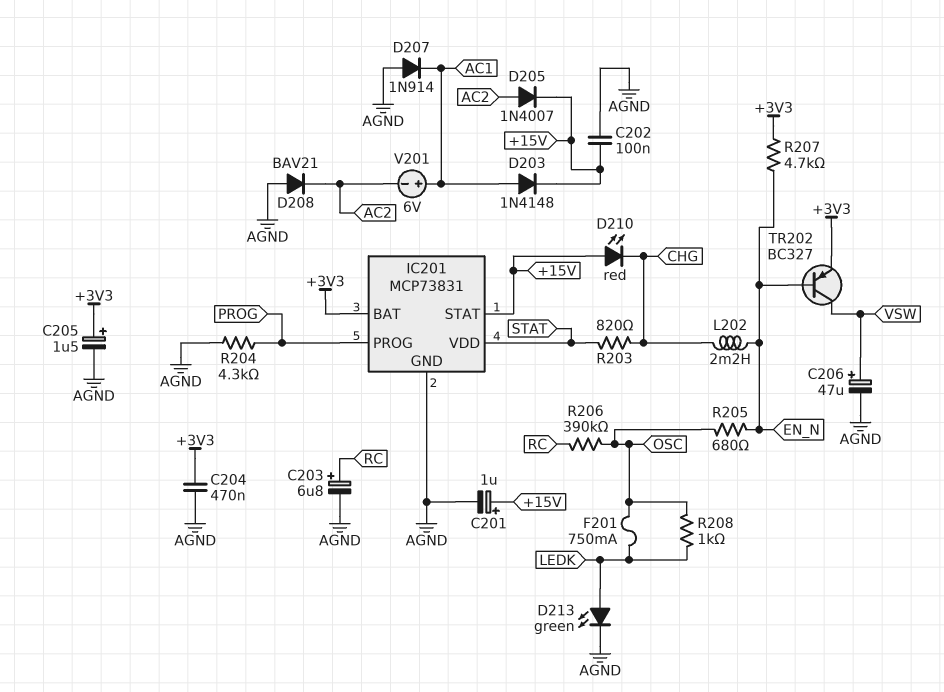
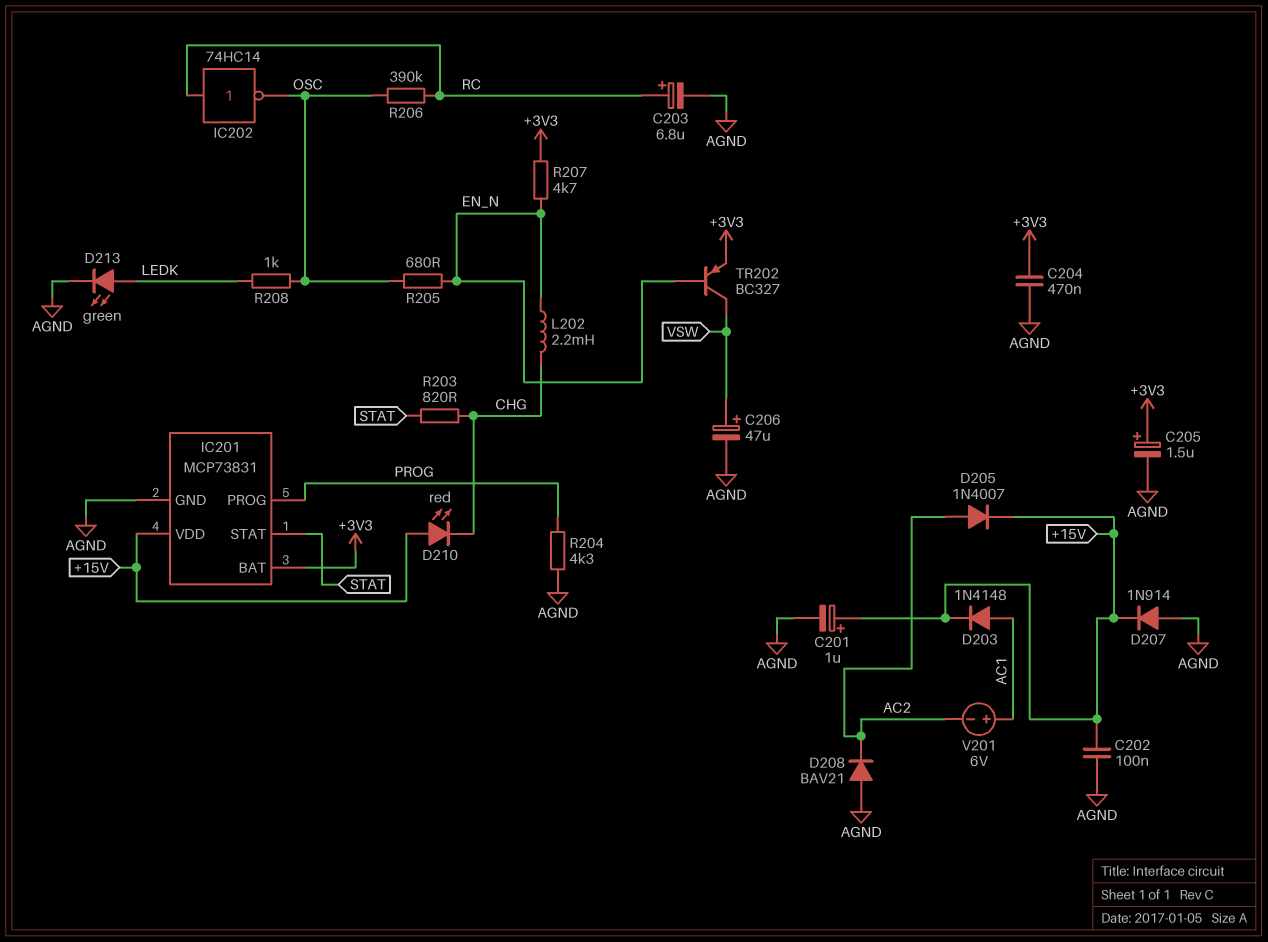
D207: diode 1N914 (A AGND, K AC1) -> diode 1N914 (A AGND, K +15V)
F201: 750mA (LEDK, OSC) -> none
IC201 pin STAT: +15V -> STAT
IC201 pin VDD: STAT -> +15V
IC202: none -> NOT 74HC14 (in RC, out OSC)

